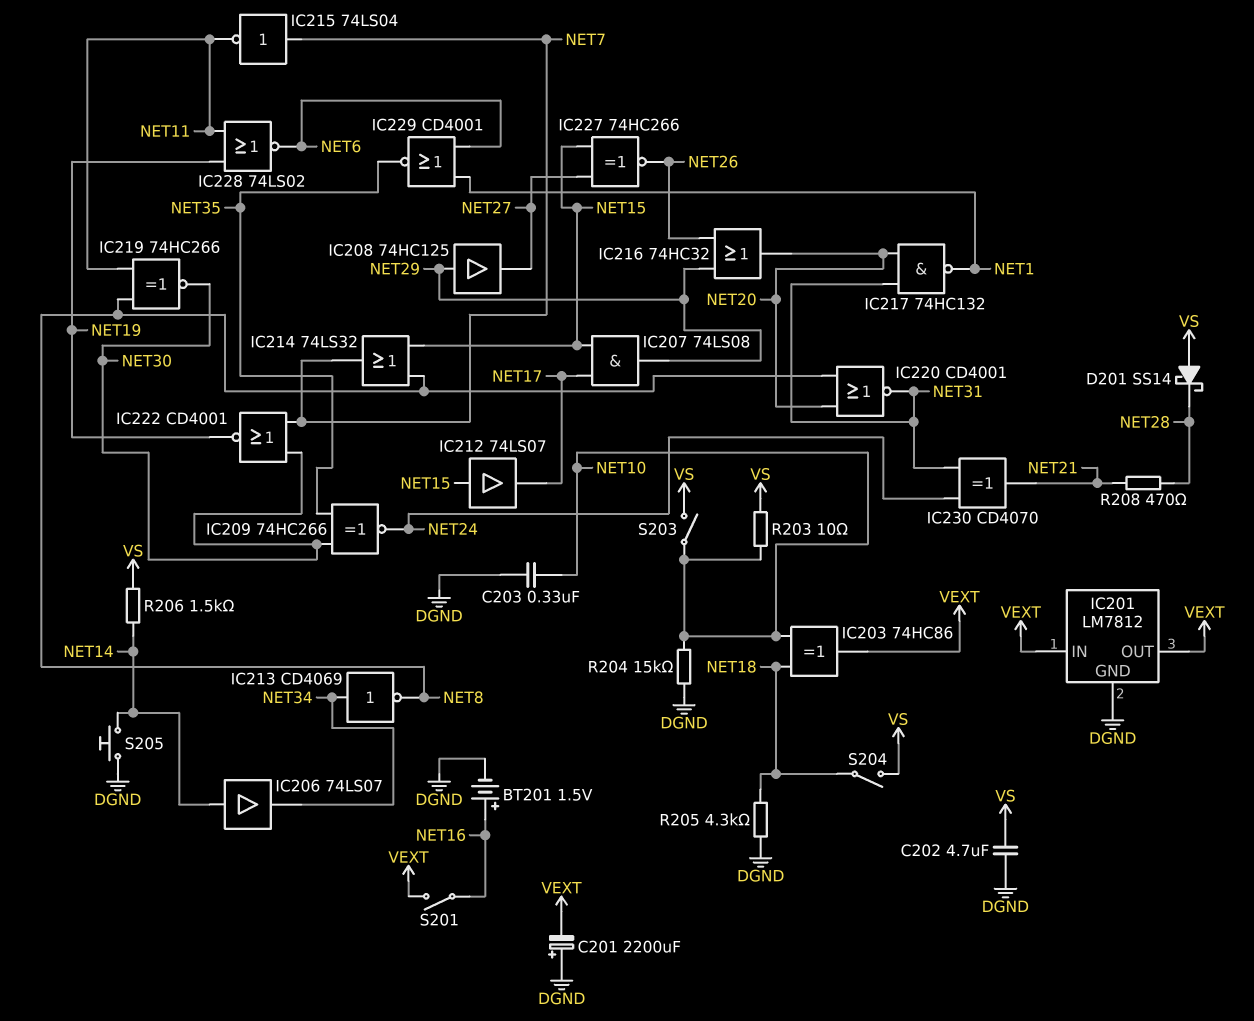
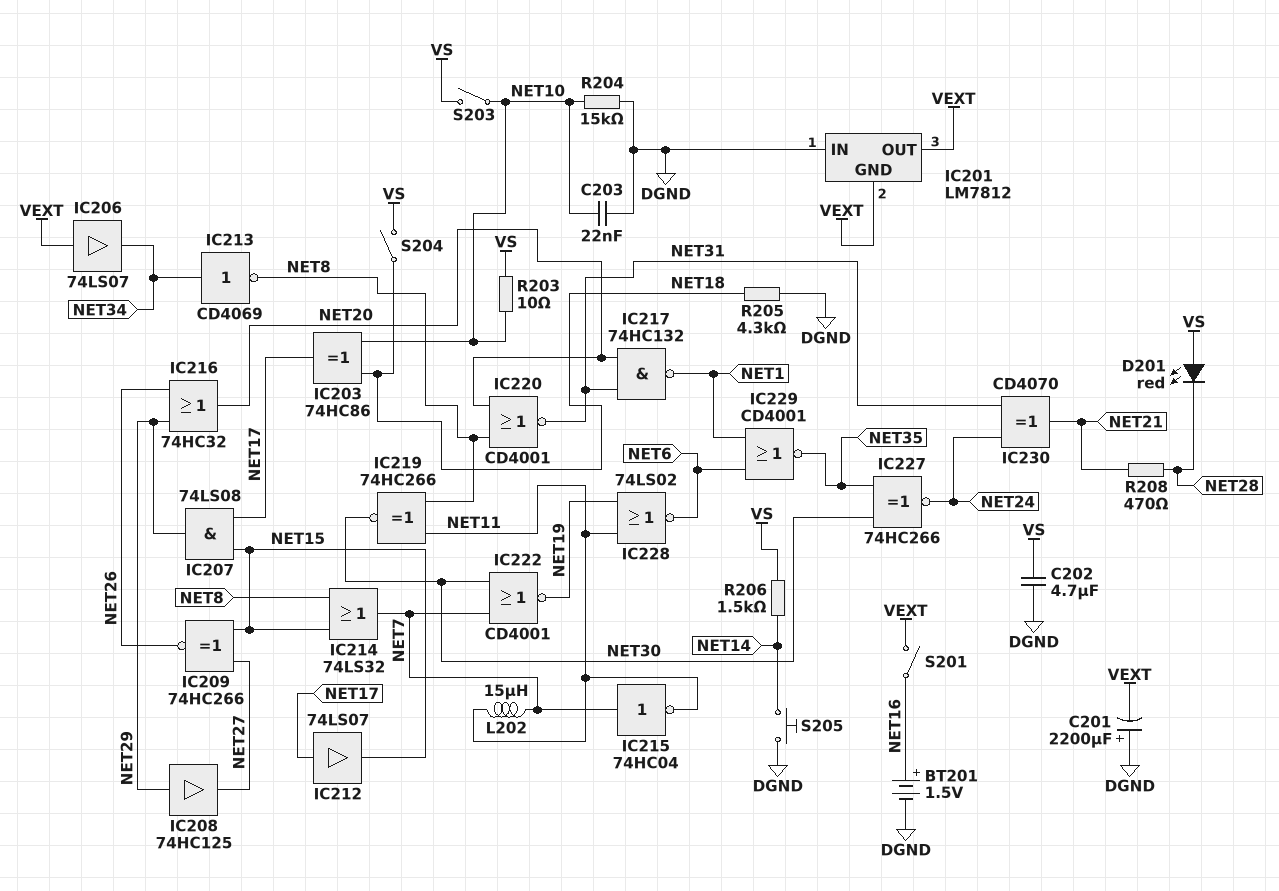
C203: 330nF (DGND, NET10) -> 22nF (DGND, NET10)
D201: schottky SS14 (A VS, K NET28) -> LED red (A VS, K NET28)
IC201 pin GND: DGND -> VEXT
IC201 pin IN: VEXT -> DGND
IC203: XOR 74HC86 (in NET10, in NET18, out VEXT) -> XOR 74HC86 (in NET10, in NET18, out NET17)
IC206: buffer 74LS07 (in NET14, out NET34) -> buffer 74LS07 (in VEXT, out NET34)
IC209: XNOR 74HC266 (in NET30, in NET35, out NET24) -> XNOR 74HC266 (in NET15, in NET27, out NET26)
IC212: buffer 74LS07 (in NET15, out NET17) -> buffer 74LS07 (in NET17, out NET15)
IC215: NOT 74LS04 (in NET7, out NET11) -> NOT 74HC04 (in NET7, out NET11)
IC227: XNOR 74HC266 (in NET15, in NET27, out NET26) -> XNOR 74HC266 (in NET30, in NET35, out NET24)
L202: none -> 15uH (NET7, NET11)

